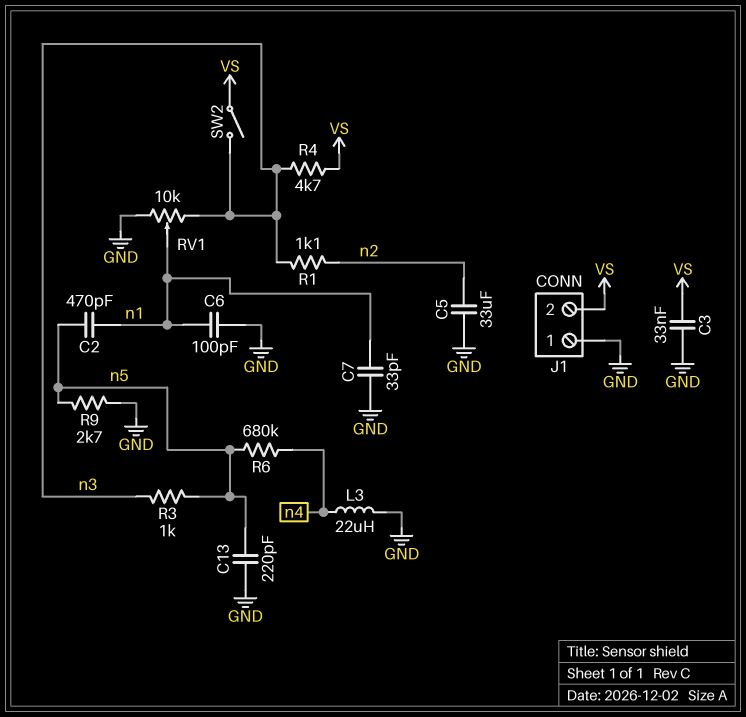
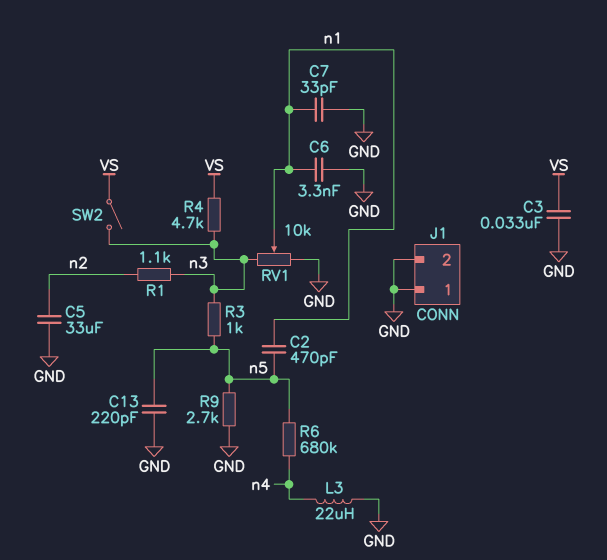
C6: 100pF (GND, n1) -> 3.3nF (GND, n1)
J1 pin 2: VS -> GND

